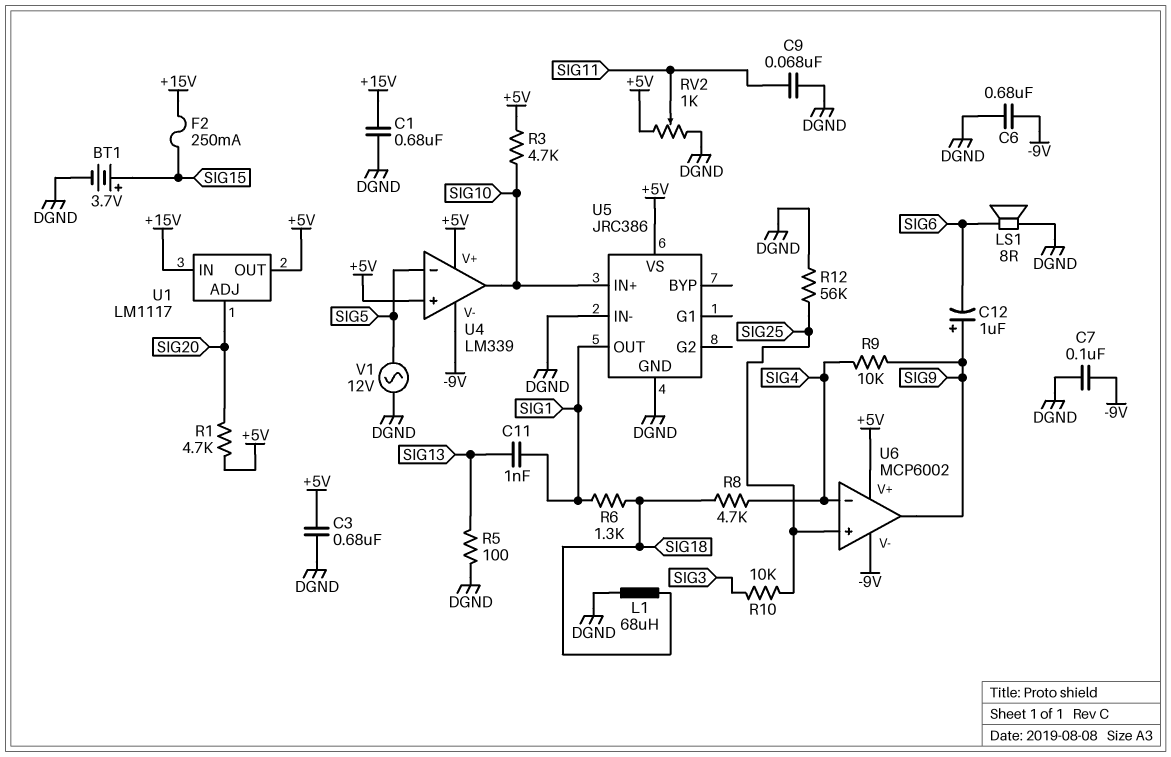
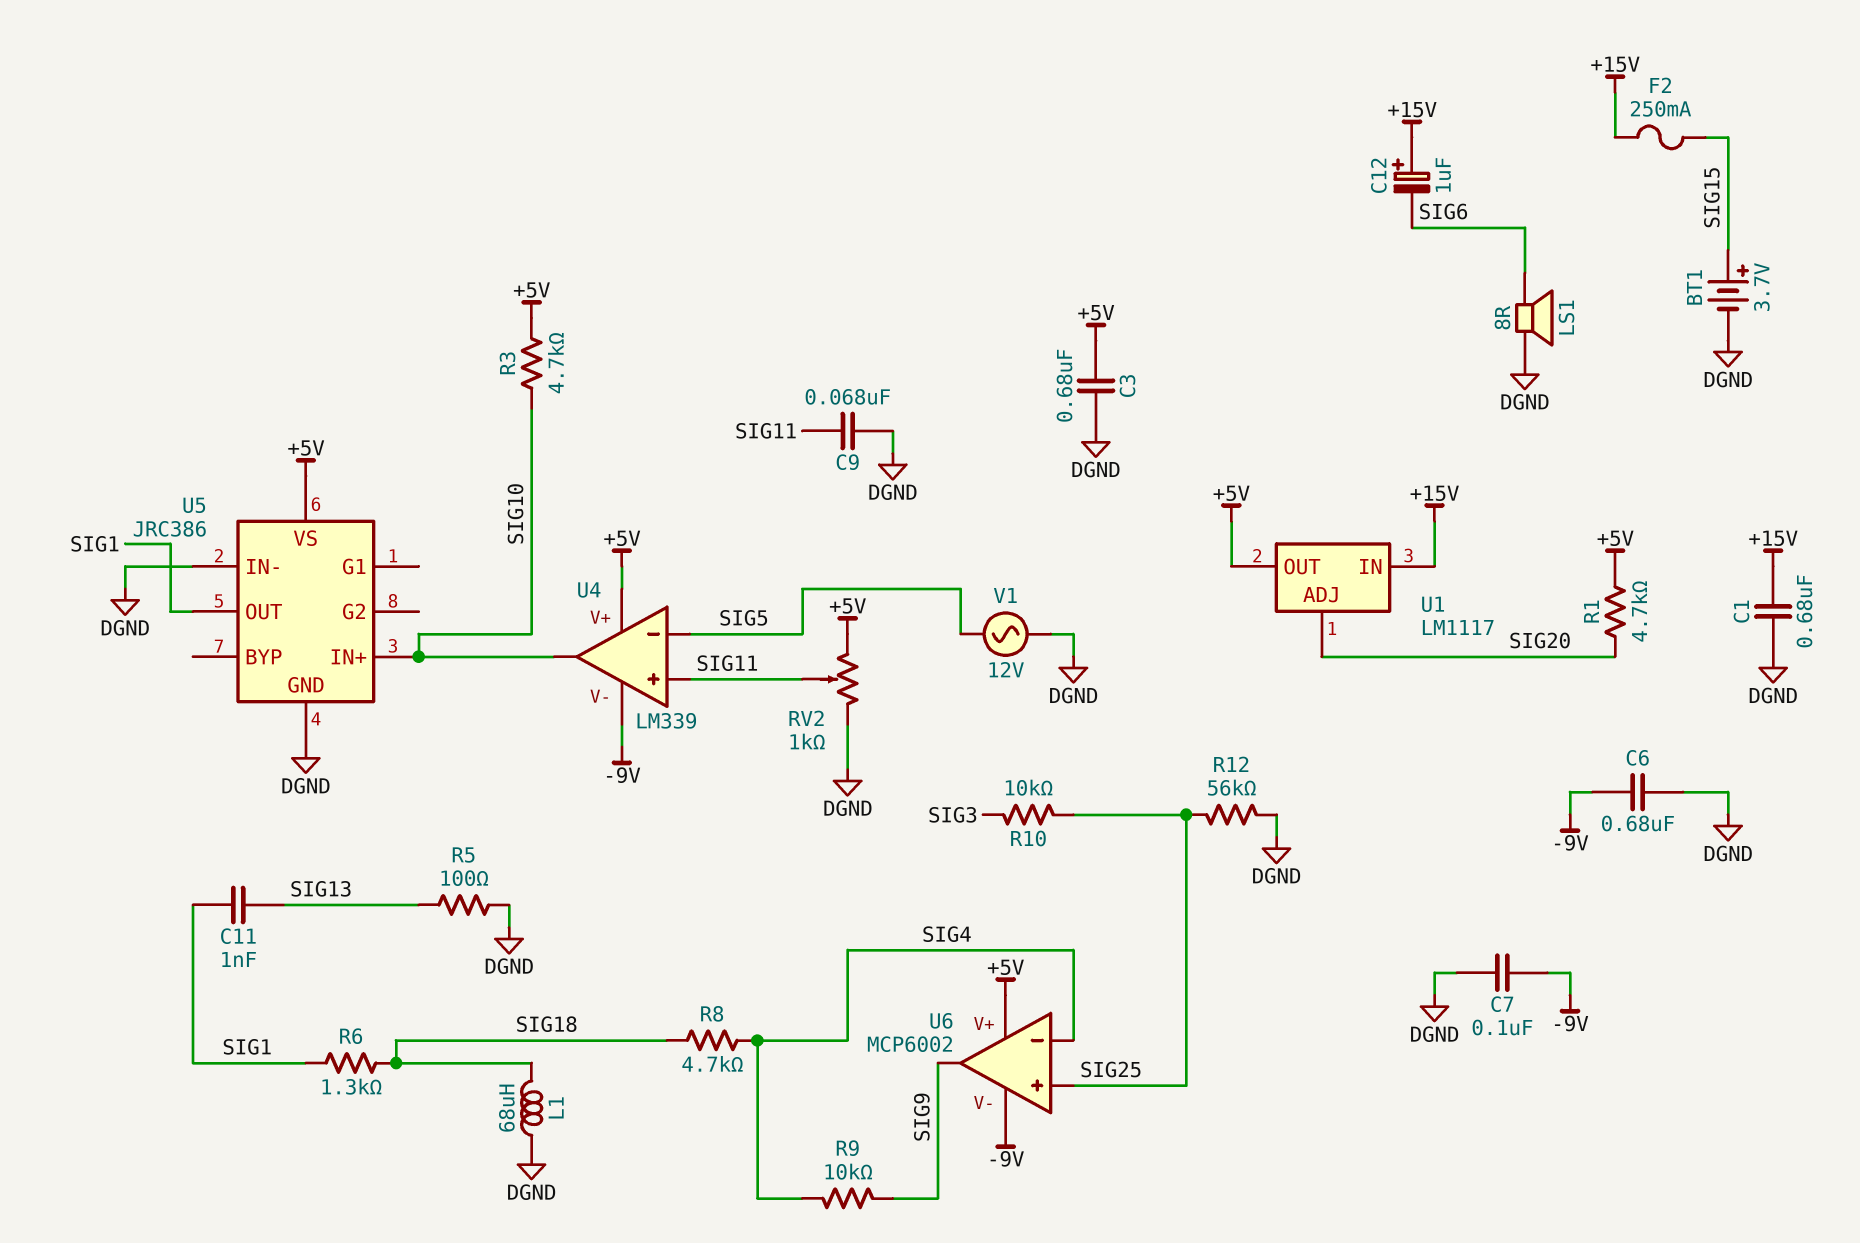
C12: 1uF (plus SIG9, minus SIG6) -> 1uF (plus +15V, minus SIG6)
U4 pin in+: +5V -> SIG11

